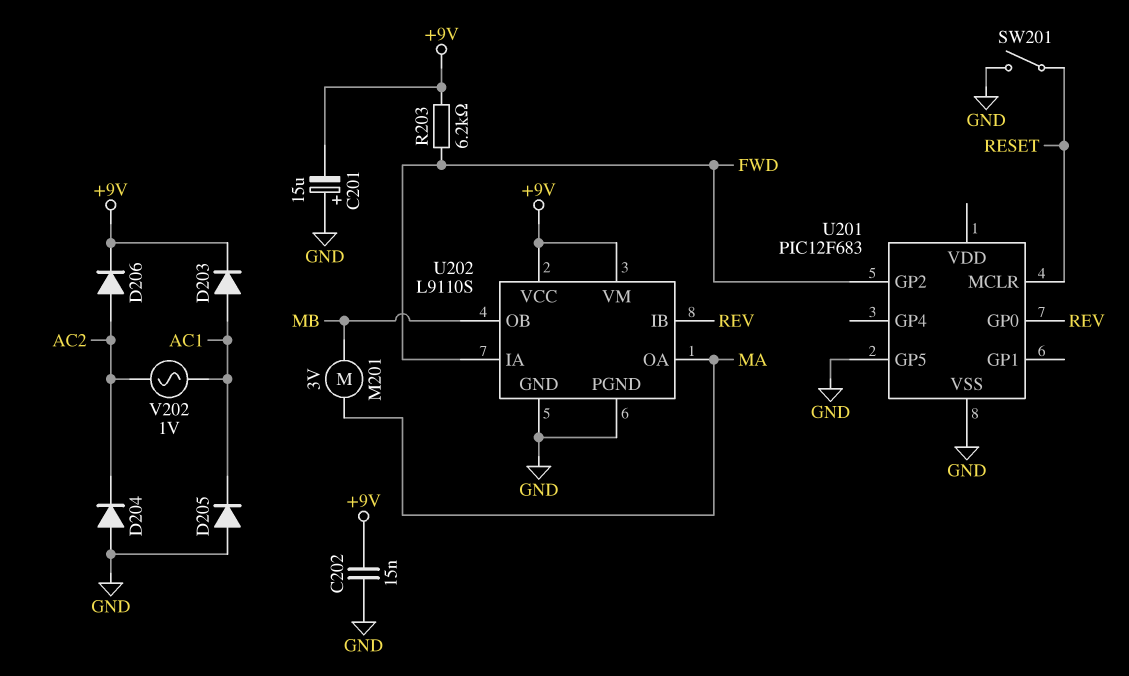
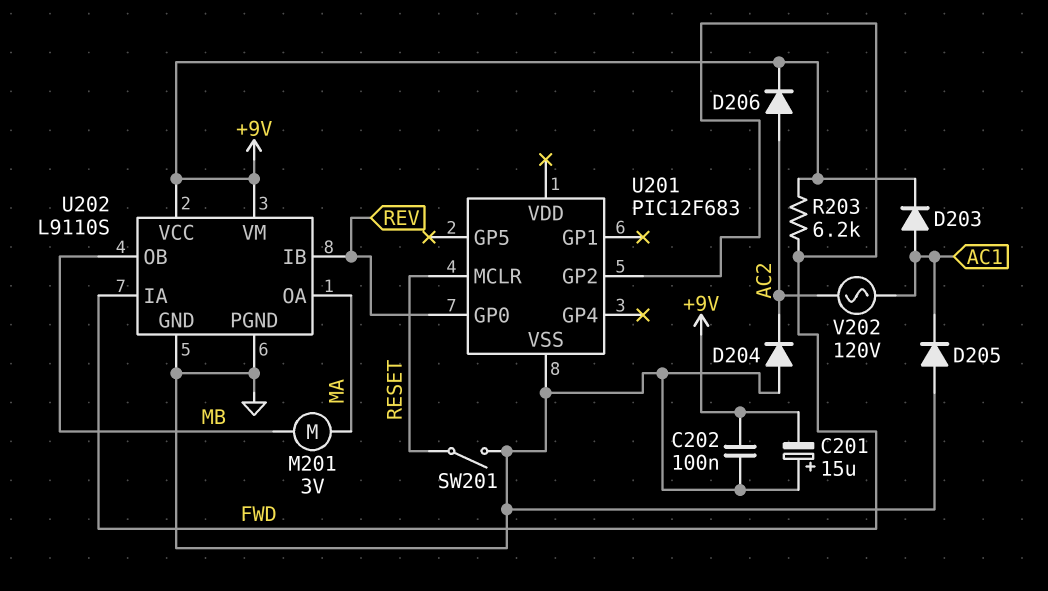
C202: 15nF (+9V, GND) -> 100nF (+9V, GND)
U201 pin GP5: GND -> none
V202: AC 1V (AC1, AC2) -> AC 120V (AC1, AC2)

